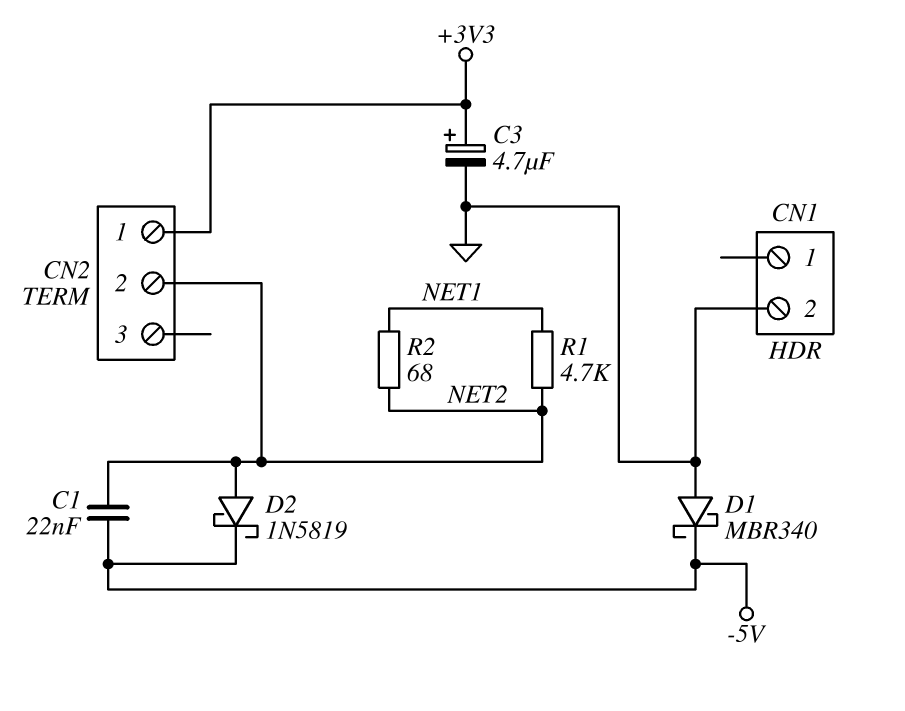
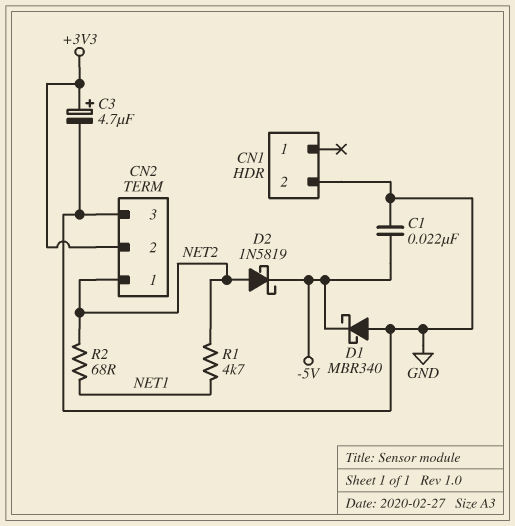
C1: 22nF (-5V, NET2) -> 22nF (-5V, GND)
CN2 pin 1: +3V3 -> NET2
CN2 pin 2: NET2 -> +3V3
CN2 pin 3: none -> GND

